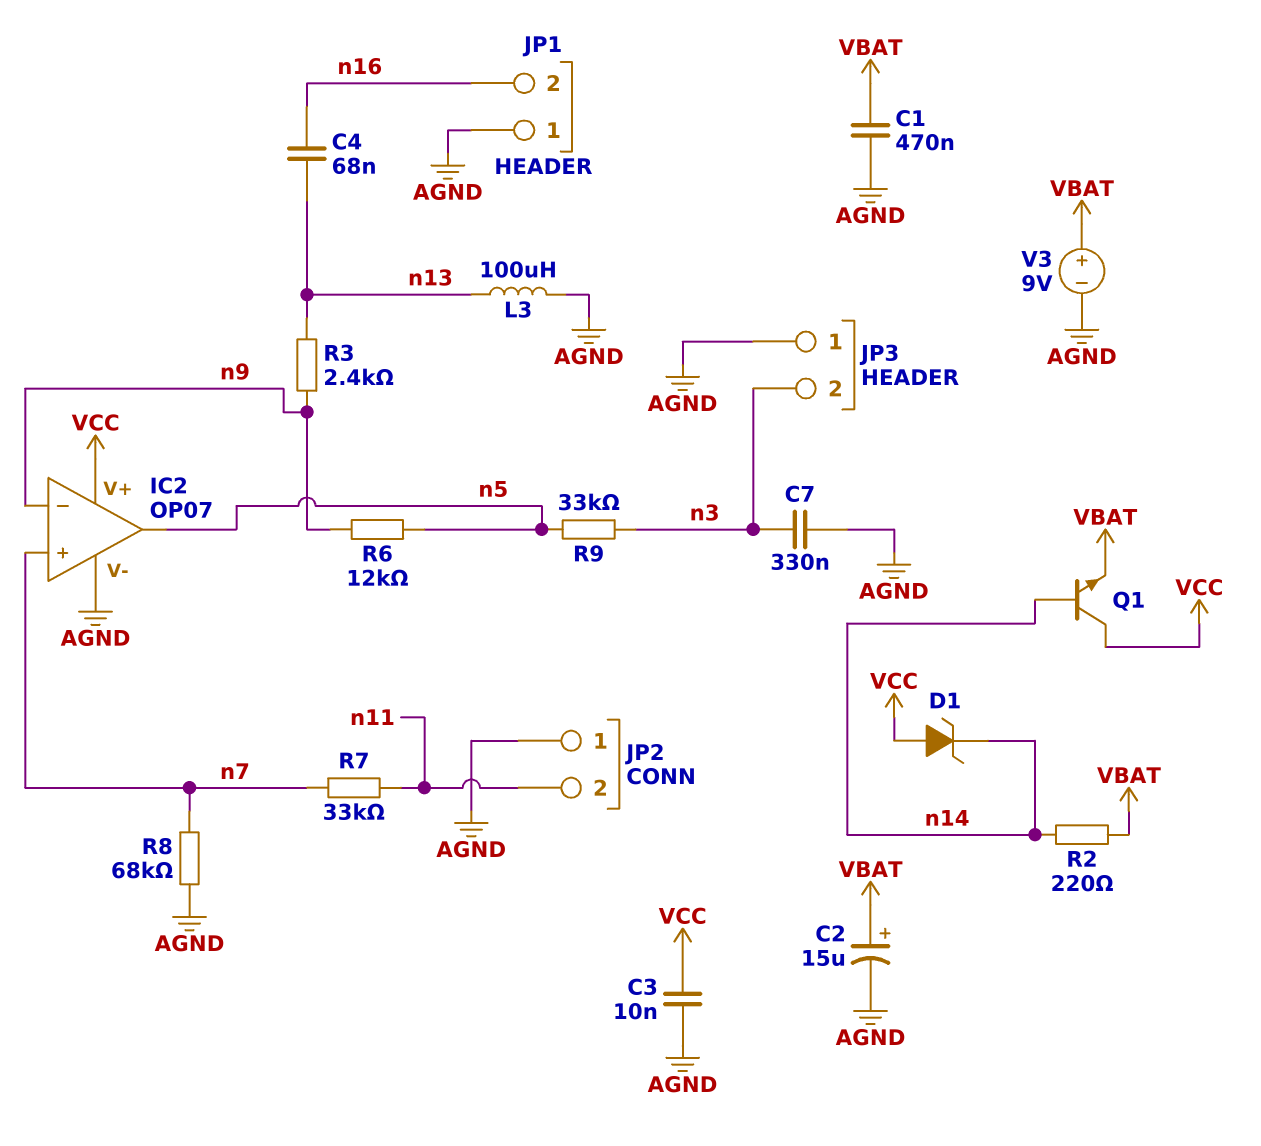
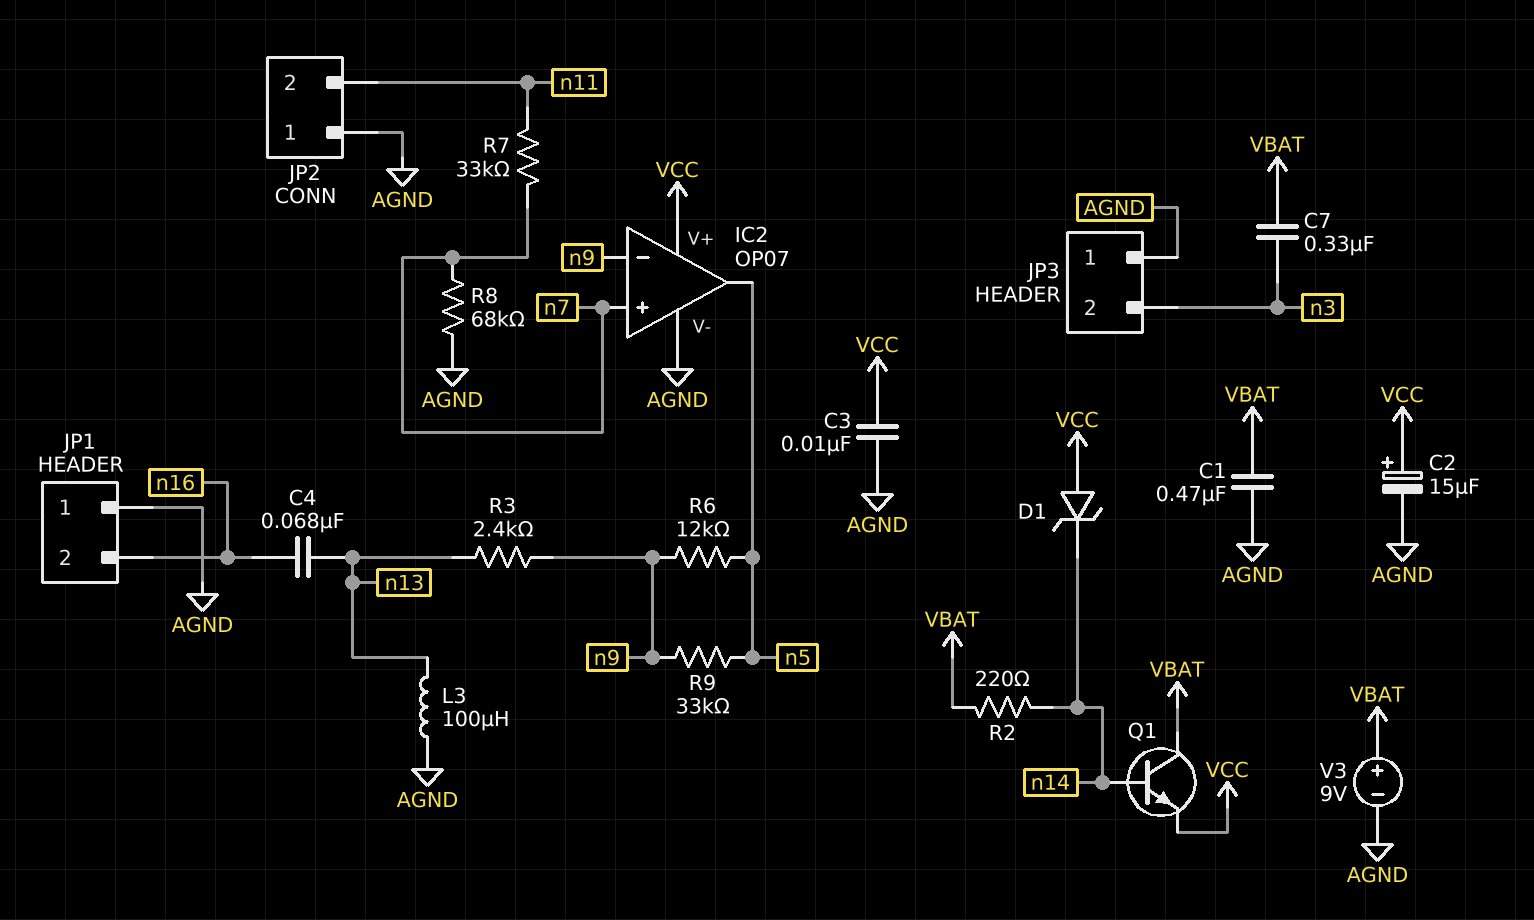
C2: 15uF (plus VBAT, minus AGND) -> 15uF (plus VCC, minus AGND)
C7: 330nF (AGND, n3) -> 330nF (VBAT, n3)
Q1: NPN (B n14, C VCC, E VBAT) -> NPN (B n14, C VBAT, E VCC)
R9: 33k (n3, n5) -> 33k (n5, n9)

